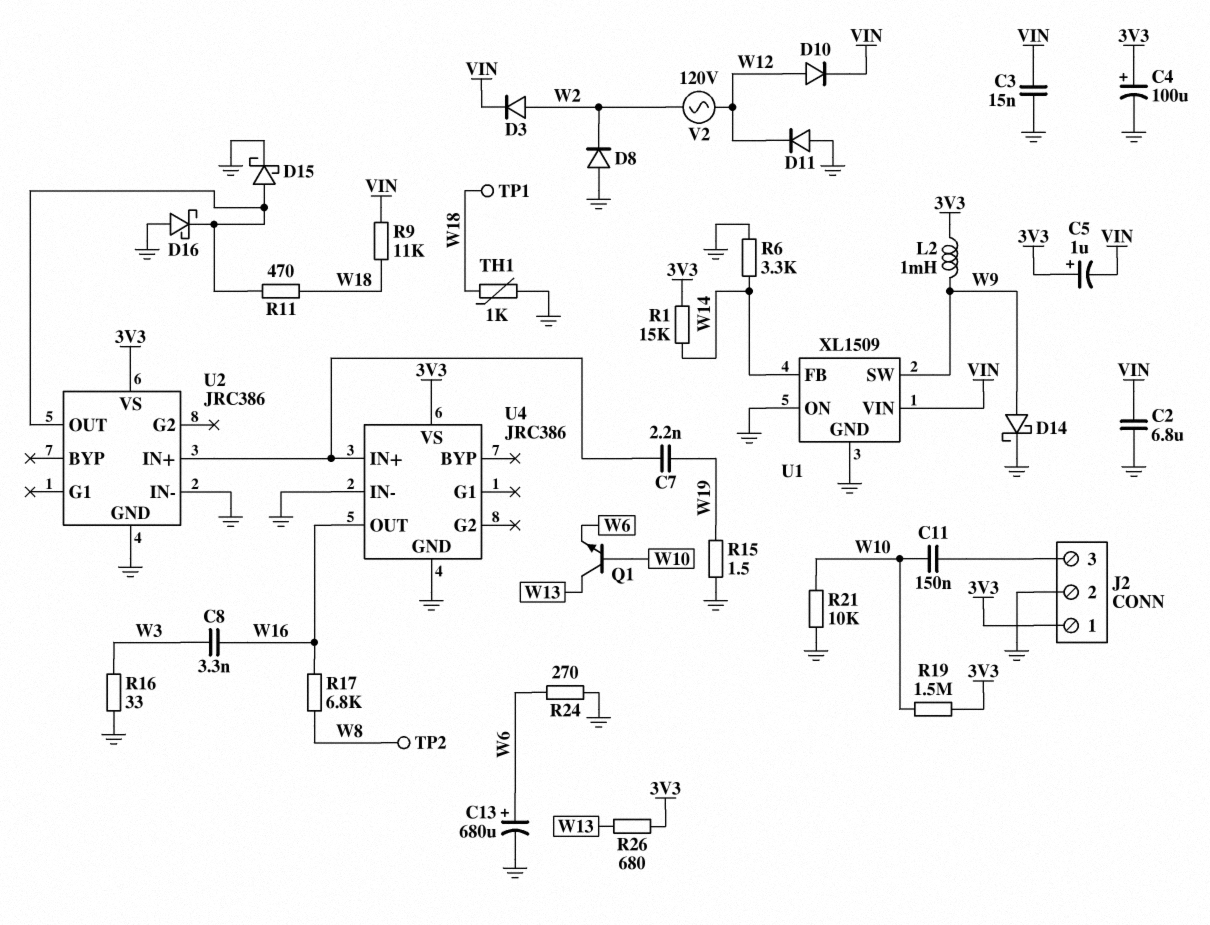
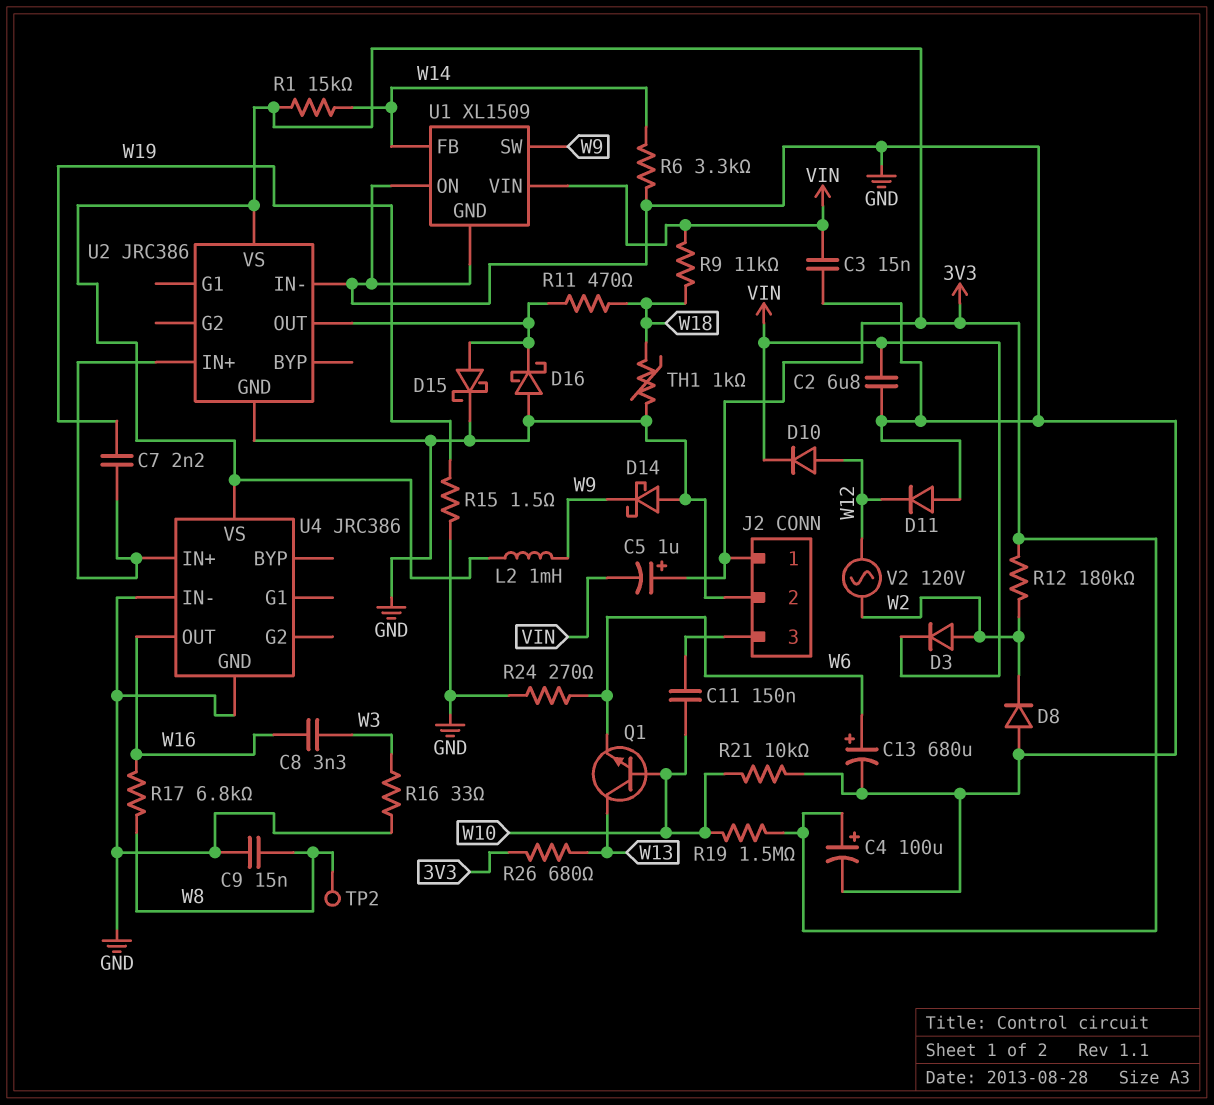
C9: none -> 15nF (GND, W8)
D14: schottky (A W9, K GND) -> schottky (A GND, K W9)
R12: none -> 180k (3V3, W2)
TP1: test point (W18) -> none

